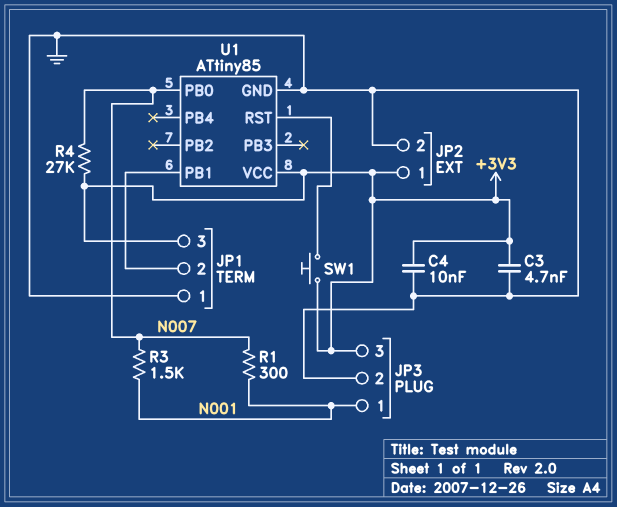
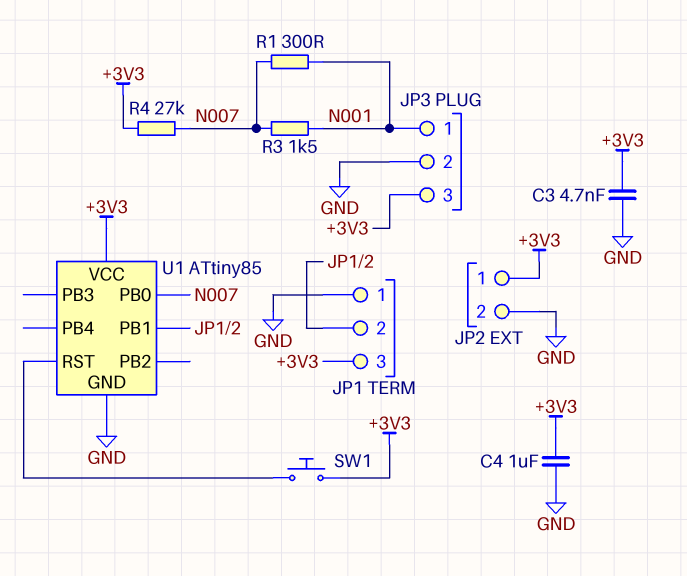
C4: 10nF (+3V3, GND) -> 1uF (+3V3, GND)

